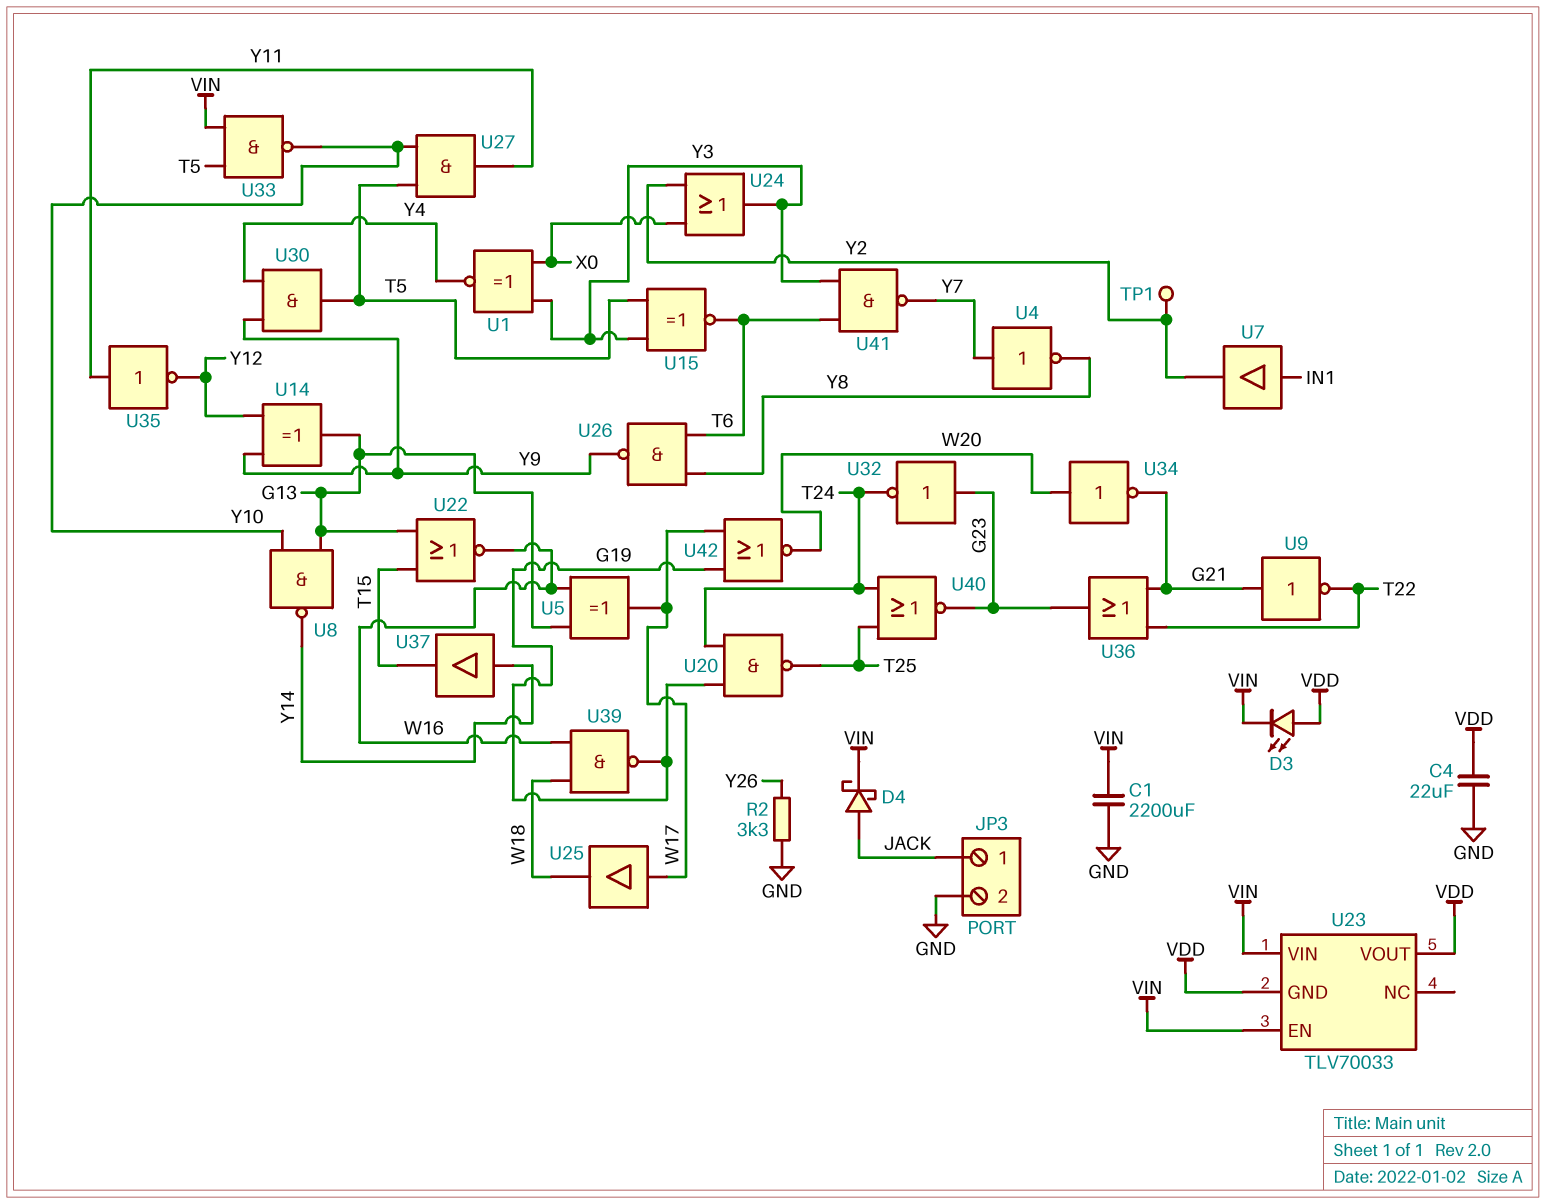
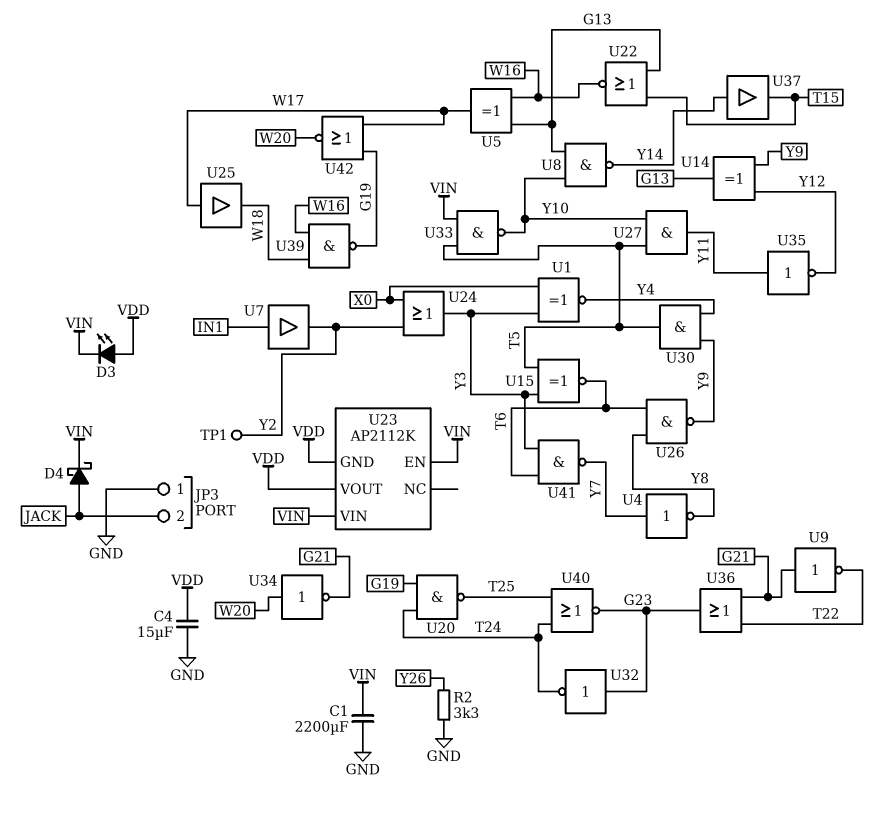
C4: 22uF (GND, VDD) -> 15uF (GND, VDD)
JP3 pin 1: JACK -> GND
JP3 pin 2: GND -> JACK
U23: TLV70033 -> AP2112K

